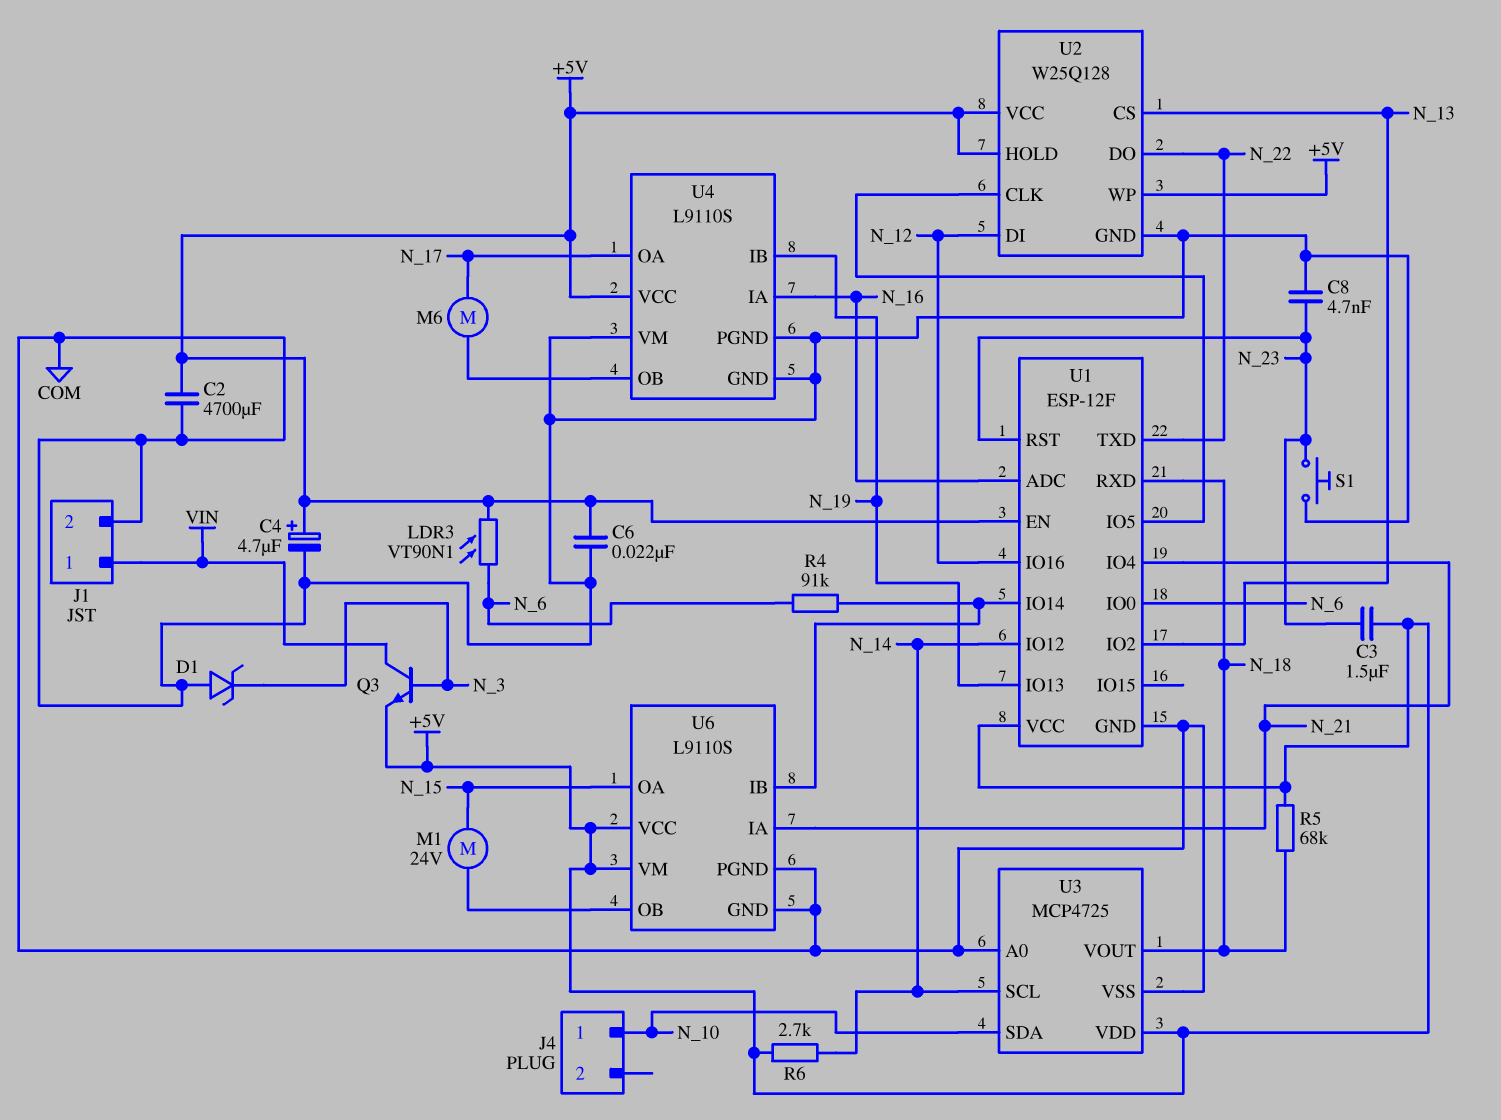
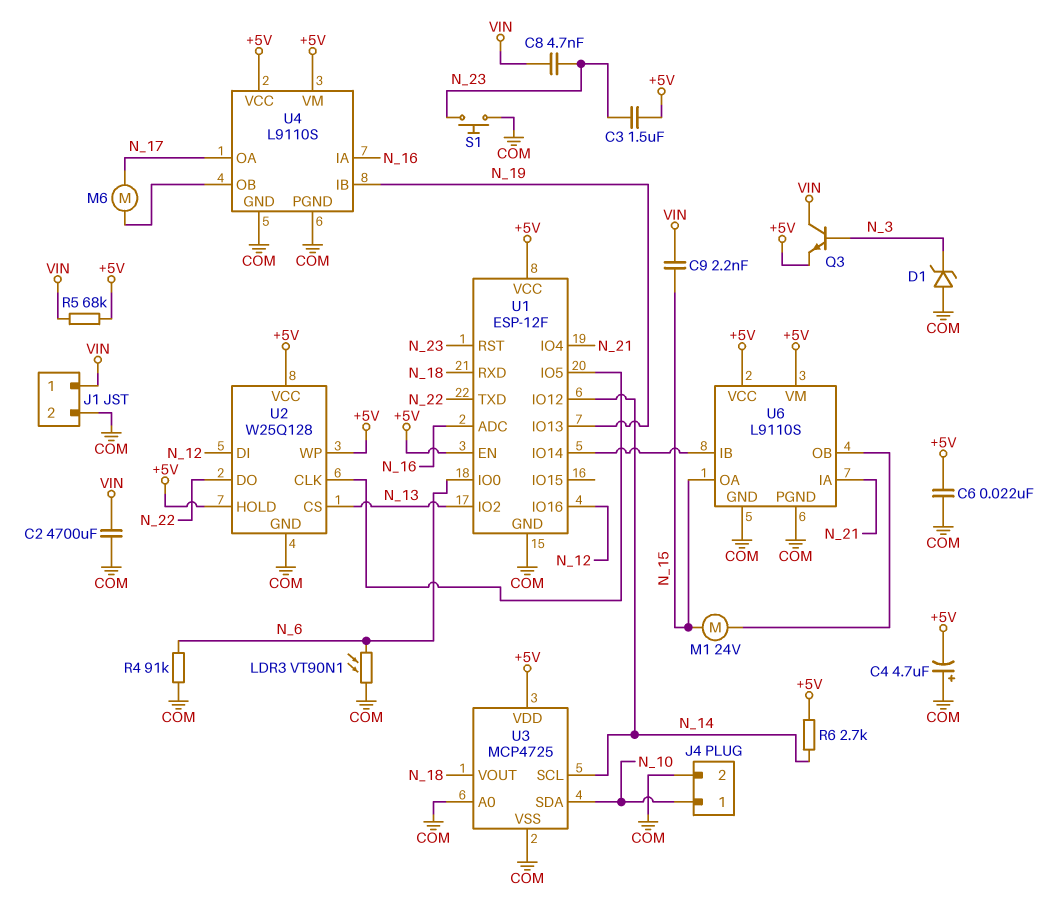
C2: 4700uF (+5V, COM) -> 4700uF (COM, VIN)
C4: 4.7uF (plus +5V, minus COM) -> 4.7uF (plus COM, minus +5V)
C8: 4.7nF (COM, N_23) -> 4.7nF (N_23, VIN)
C9: none -> 2.2nF (N_15, VIN)
J4 pin 2: none -> COM
LDR3: VT90N1 (+5V, N_6) -> VT90N1 (COM, N_6)
R4: 91k (N_6, U1/IO14) -> 91k (COM, N_6)
R5: 68k (+5V, N_18) -> 68k (+5V, VIN)
U4 pin VM: COM -> +5V

